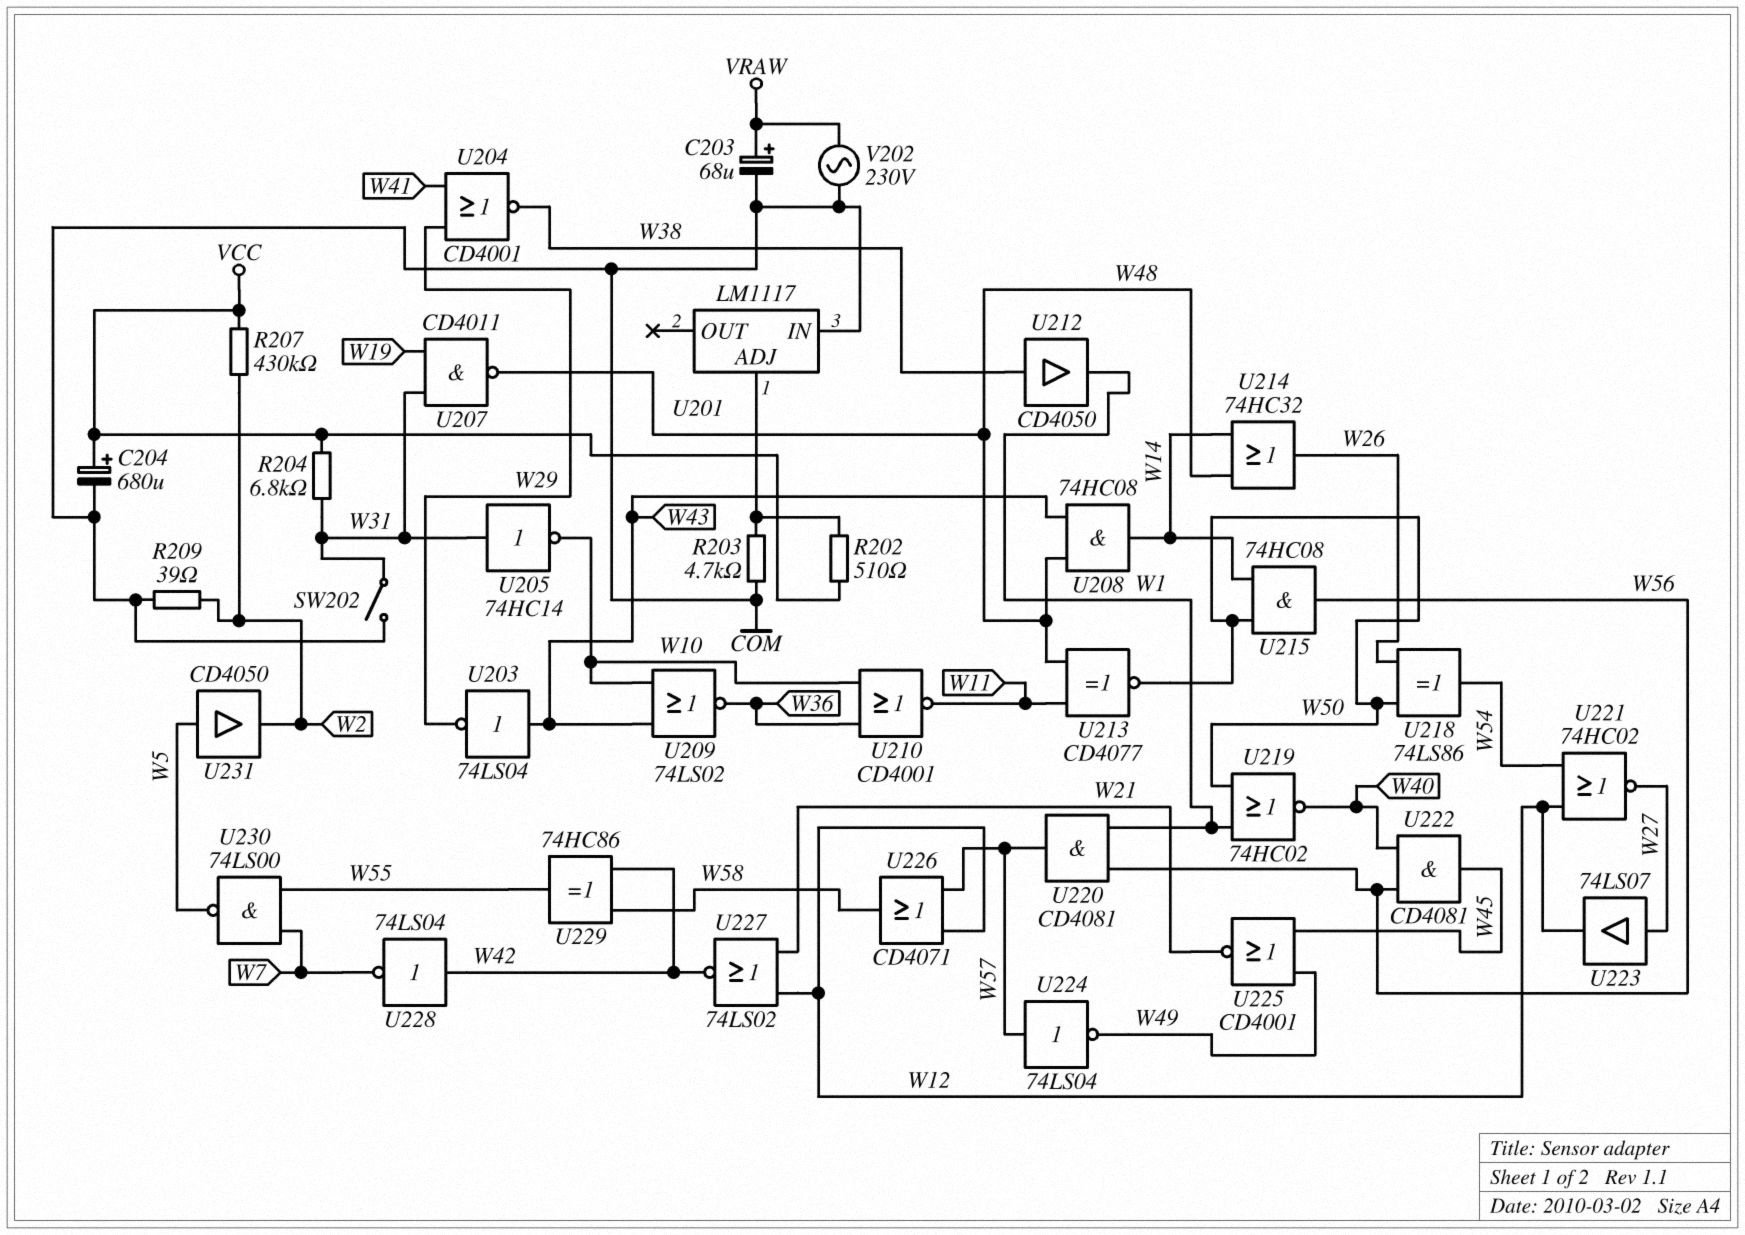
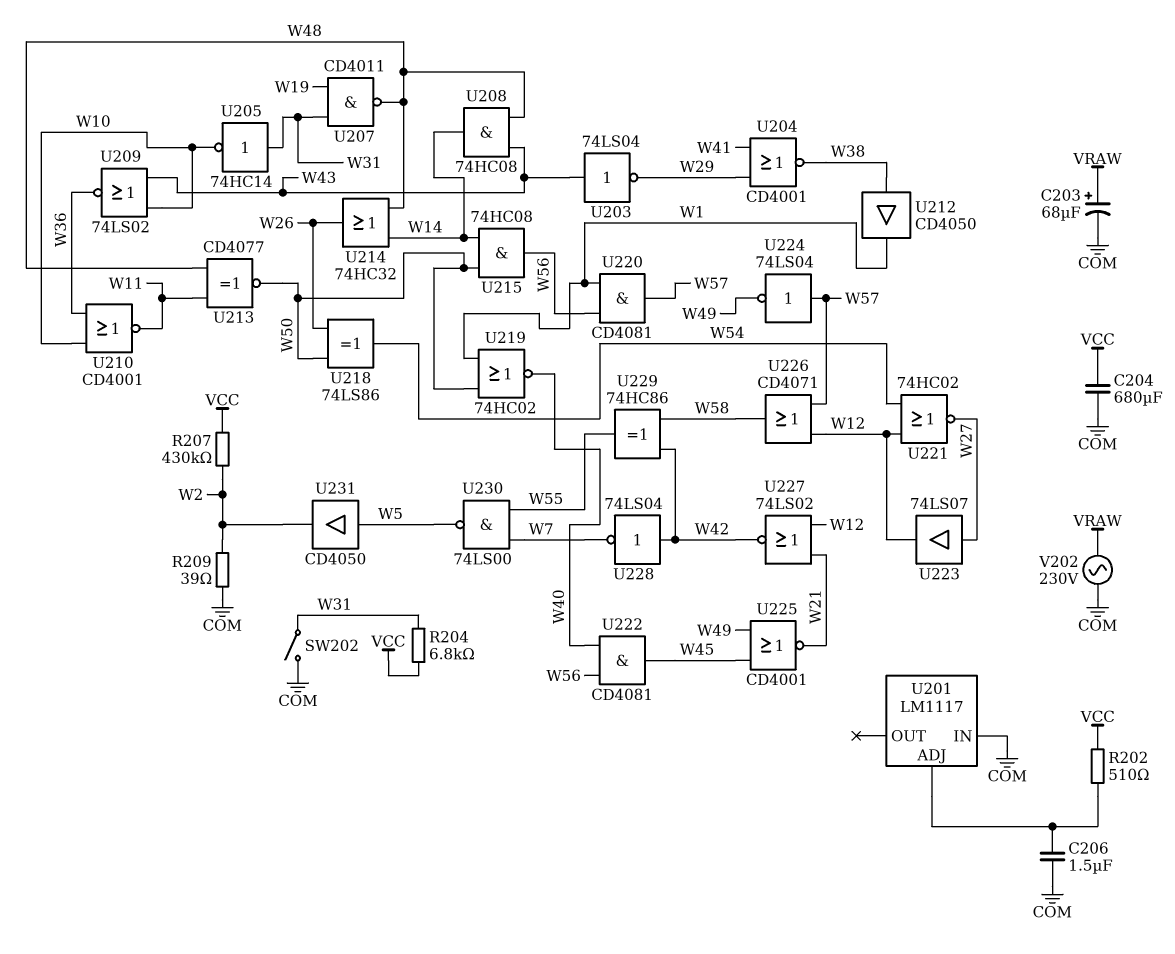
C204: 680uF (plus VCC, minus COM) -> 680uF (COM, VCC)
C206: none -> 1.5uF (COM, U201/ADJ)
R203: 4.7k (COM, U201/ADJ) -> none

